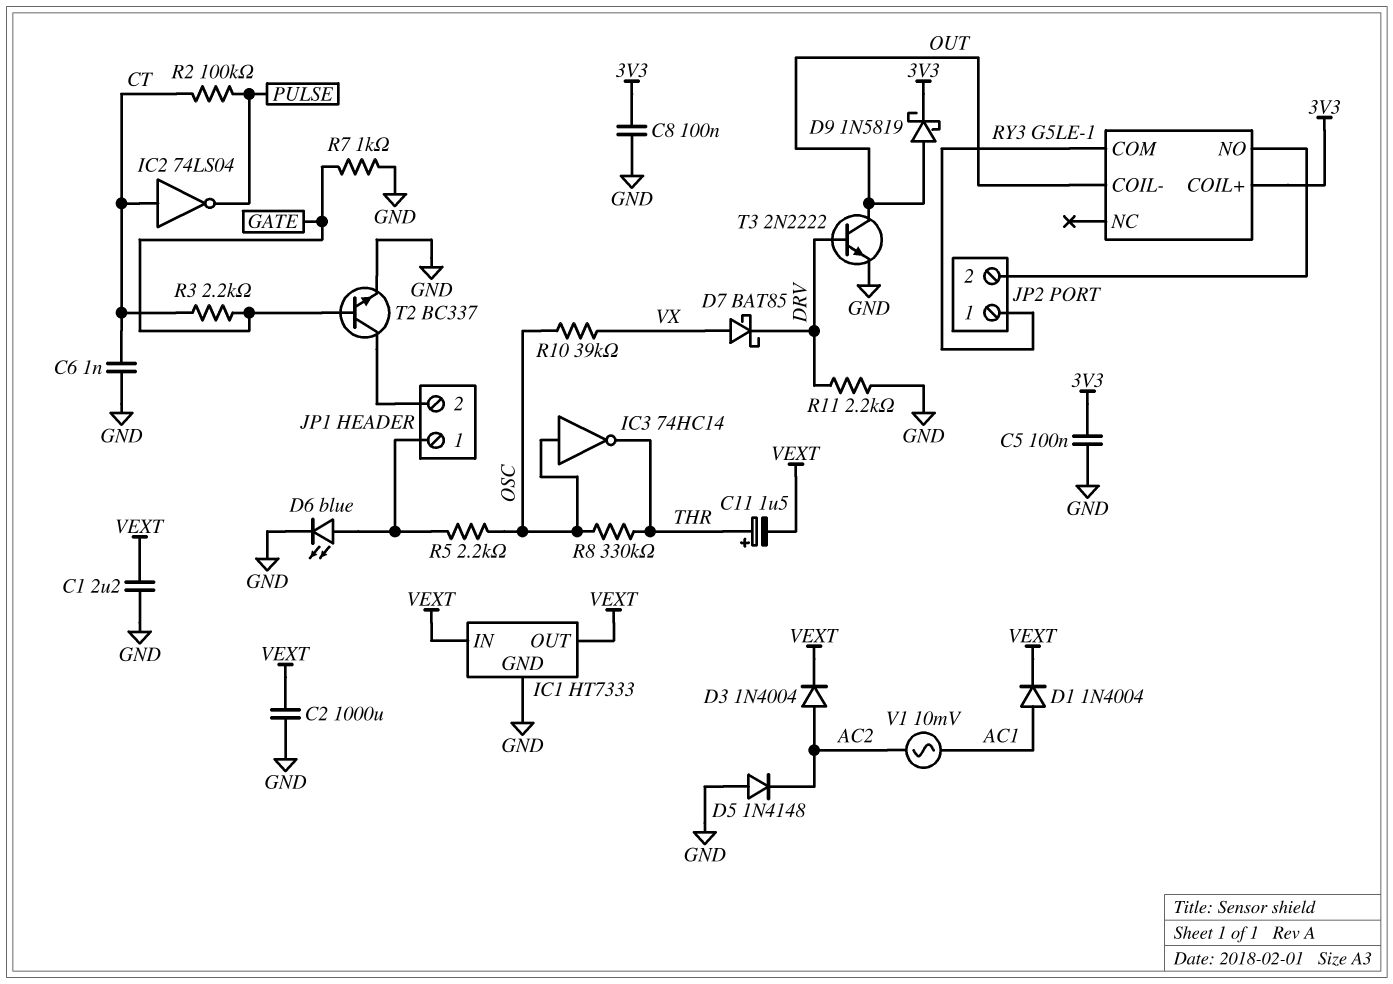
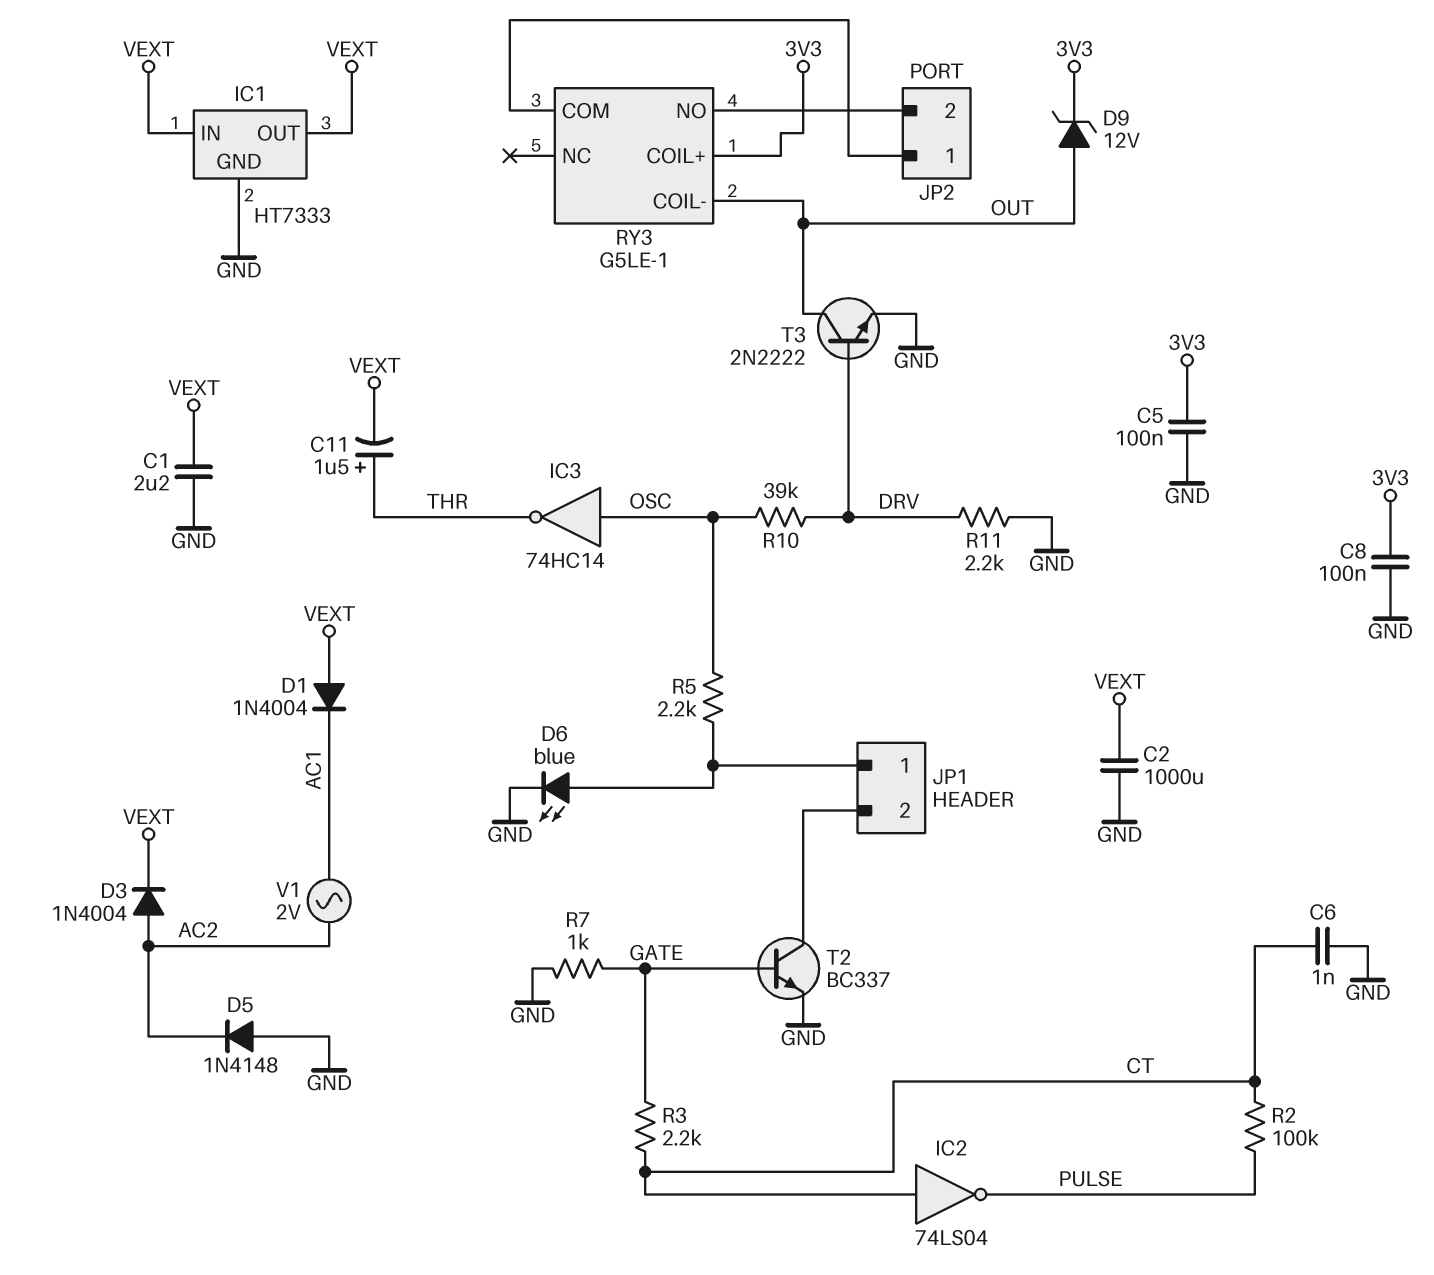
D1: diode 1N4004 (A AC1, K VEXT) -> diode 1N4004 (A VEXT, K AC1)
D7: schottky BAT85 (A VX, K DRV) -> none
D9: schottky 1N5819 (A OUT, K 3V3) -> zener 12V (A OUT, K 3V3)
R8: 330k (OSC, THR) -> none
R10: 39k (OSC, VX) -> 39k (DRV, OSC)
V1: AC 10mV (AC1, AC2) -> AC 2V (AC1, AC2)

